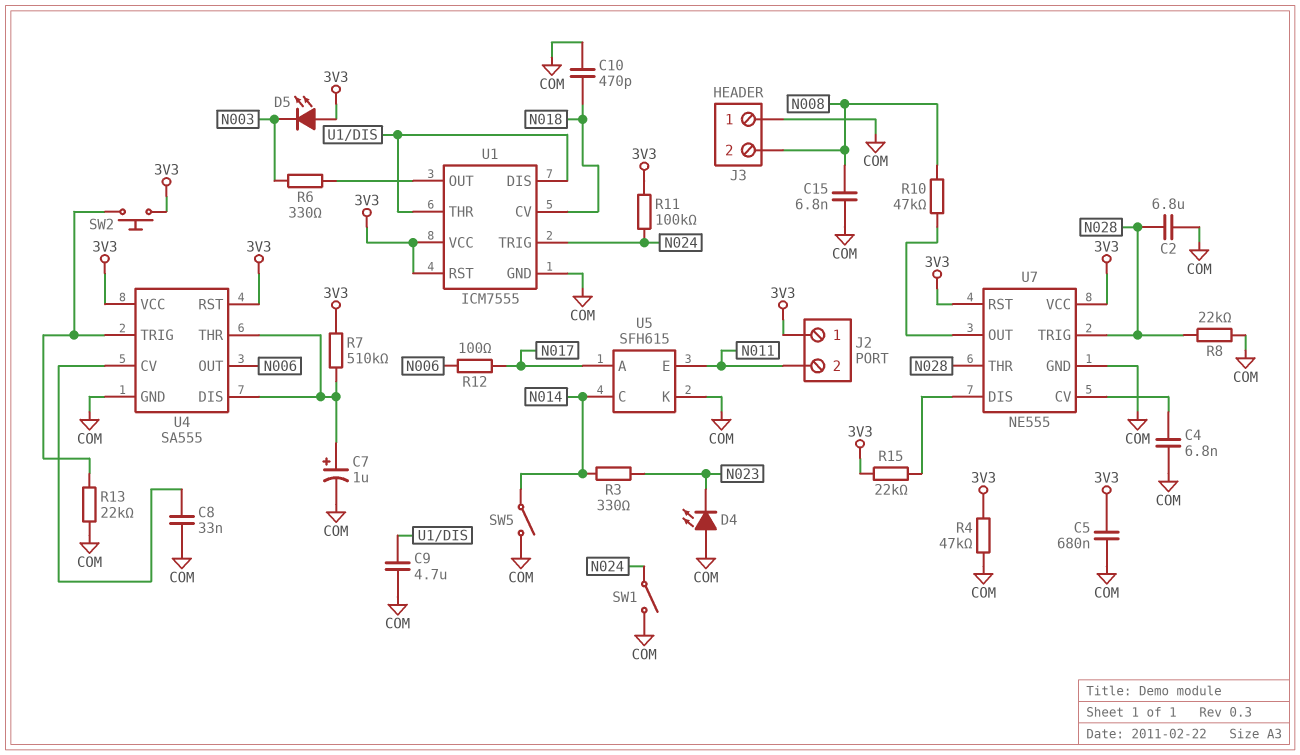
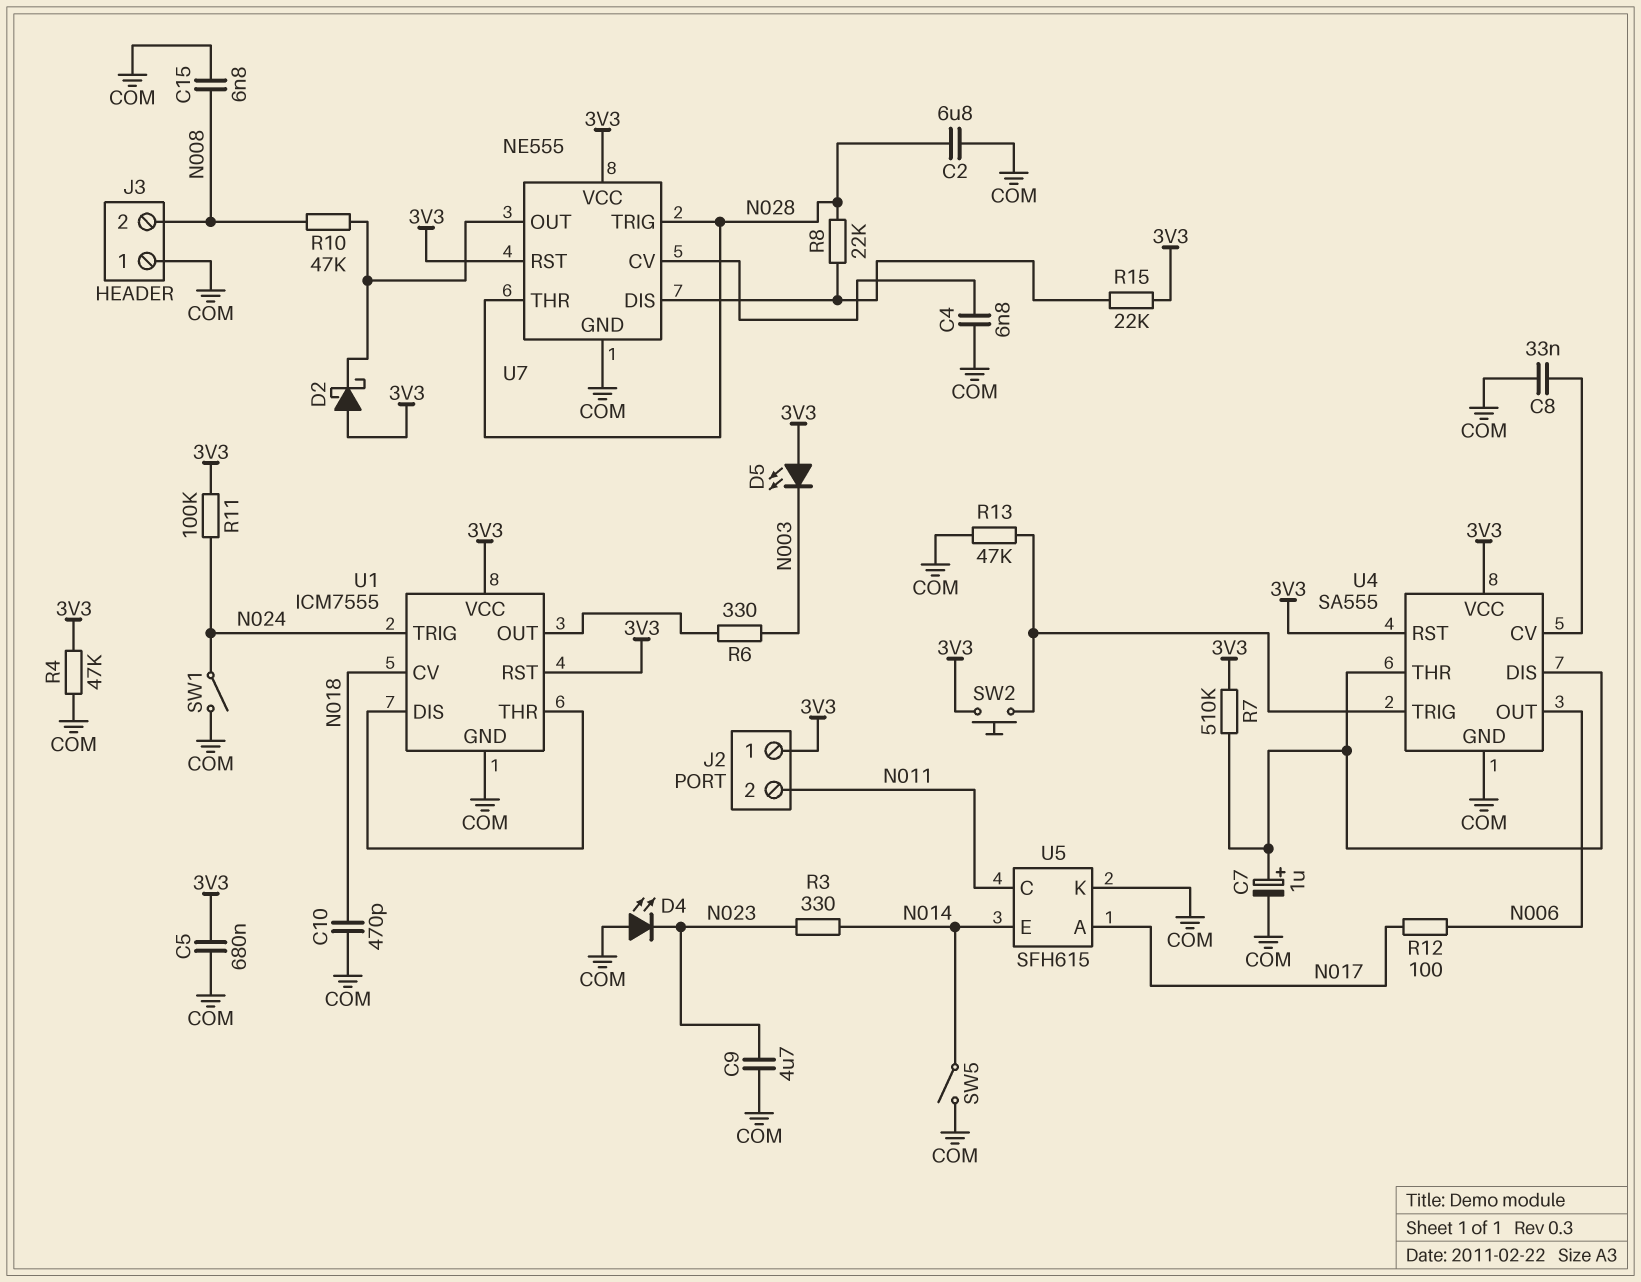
C9: 4.7uF (COM, U1/DIS) -> 4.7uF (COM, N023)
D2: none -> schottky (A 3V3, K U7/OUT)
R8: 22k (COM, N028) -> 22k (N028, U7/DIS)
R13: 22k (COM, U4/TRIG) -> 47k (COM, U4/TRIG)
U5 pin C: N014 -> N011
U5 pin E: N011 -> N014

